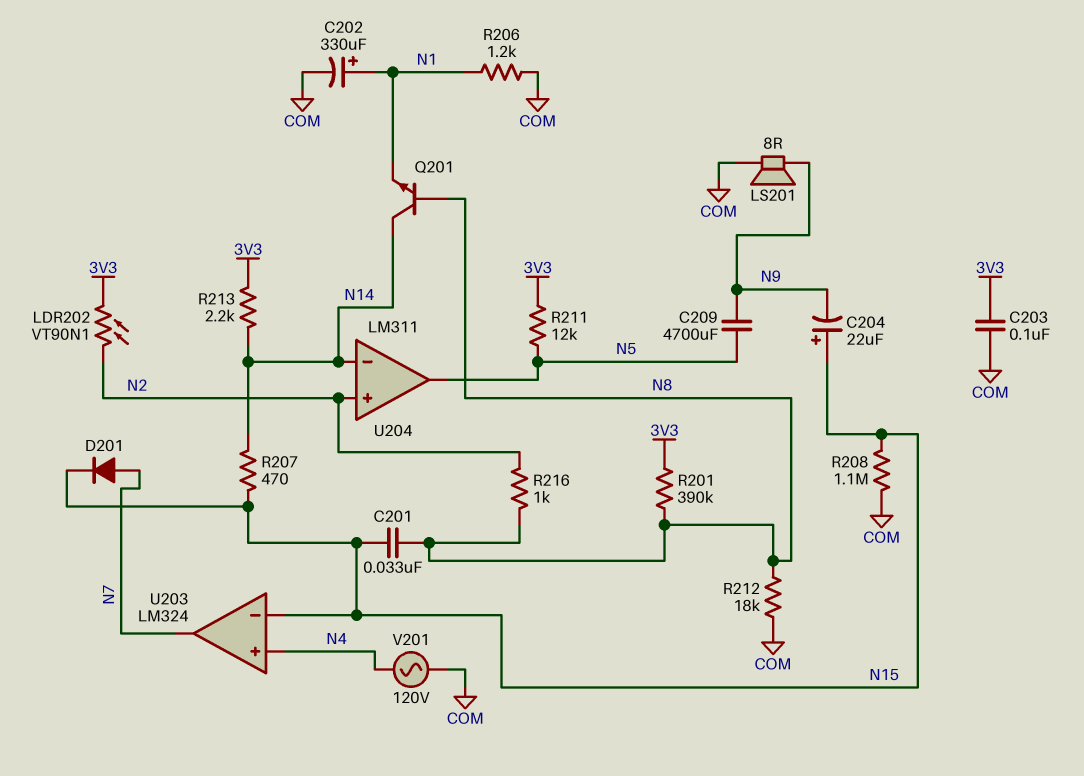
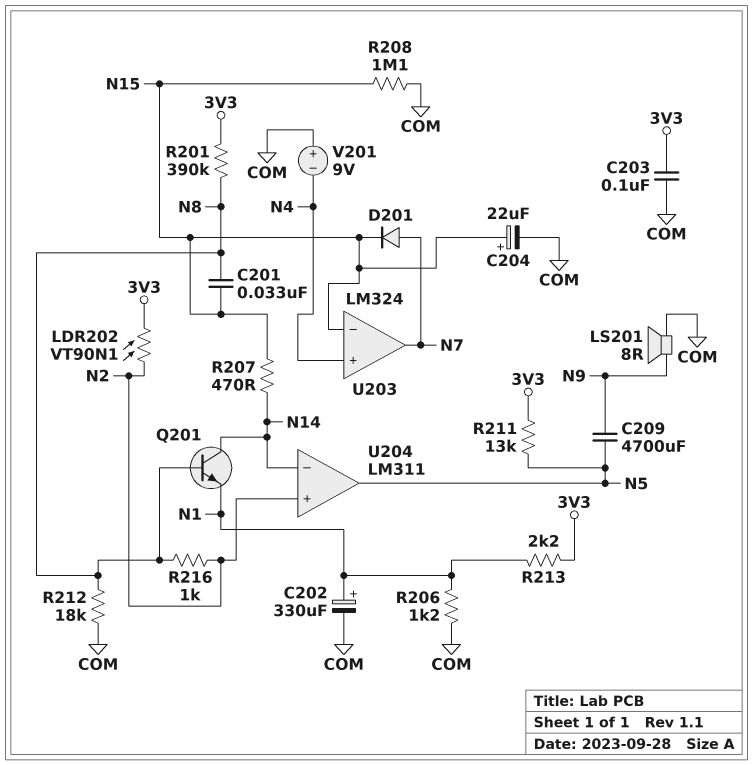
C204: 22uF (plus N15, minus N9) -> 22uF (plus N15, minus COM)
R211: 12k (3V3, N5) -> 13k (3V3, N5)
R213: 2.2k (3V3, N14) -> 2.2k (3V3, N1)
V201: AC 120V (COM, N4) -> 9V (plus COM, minus N4)

